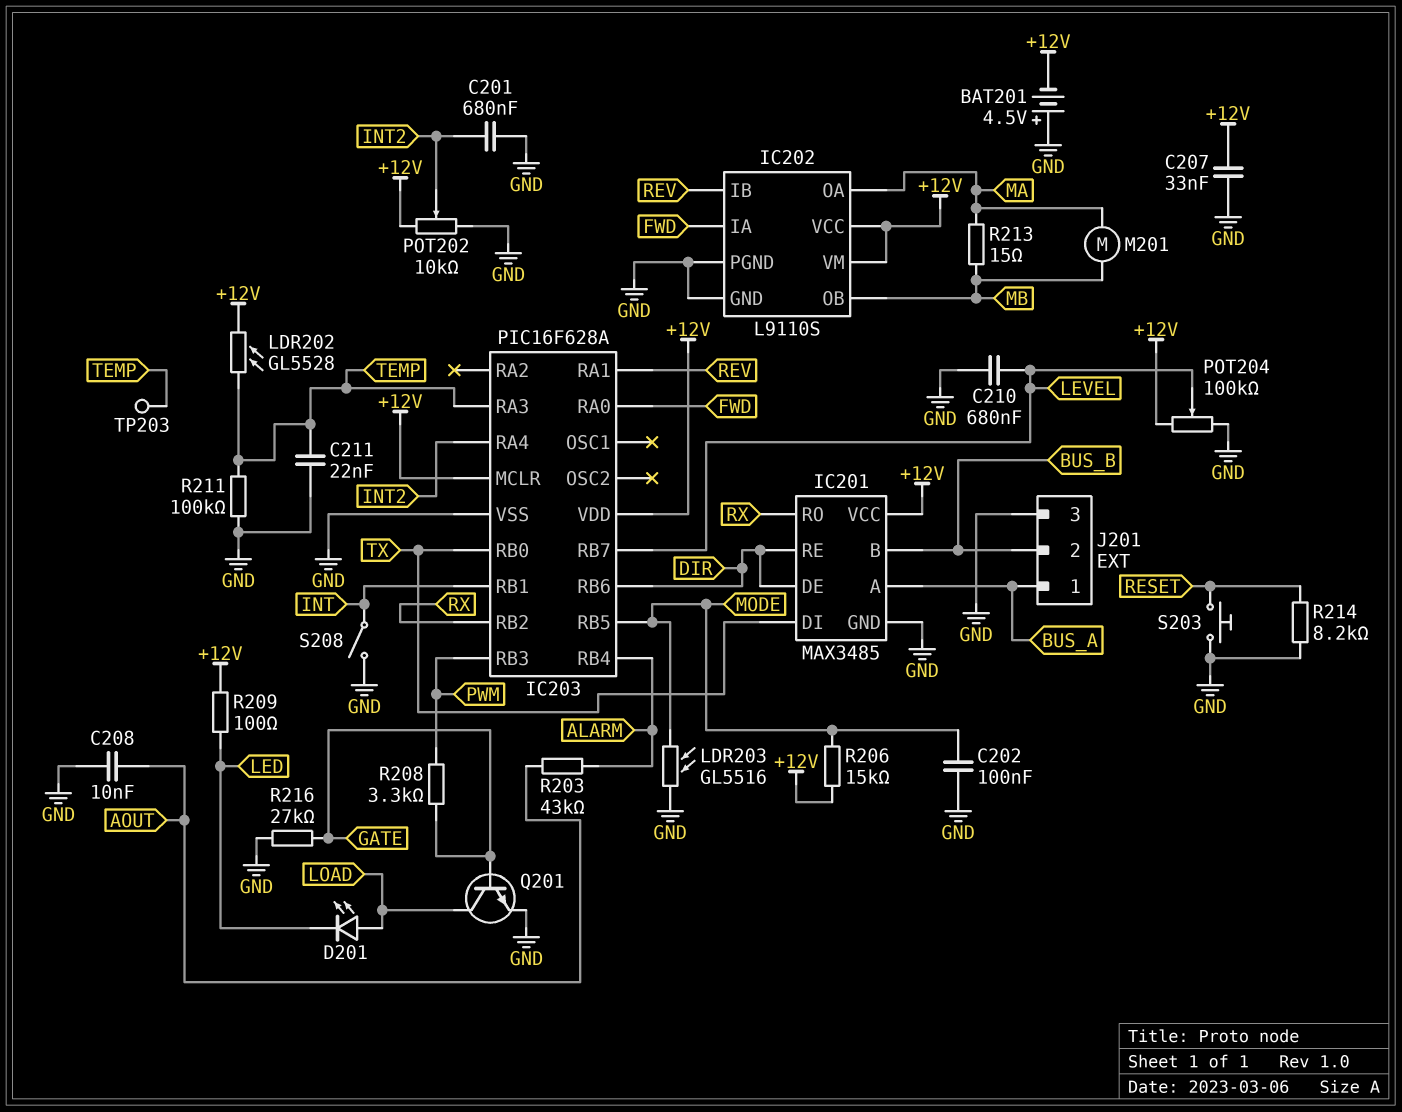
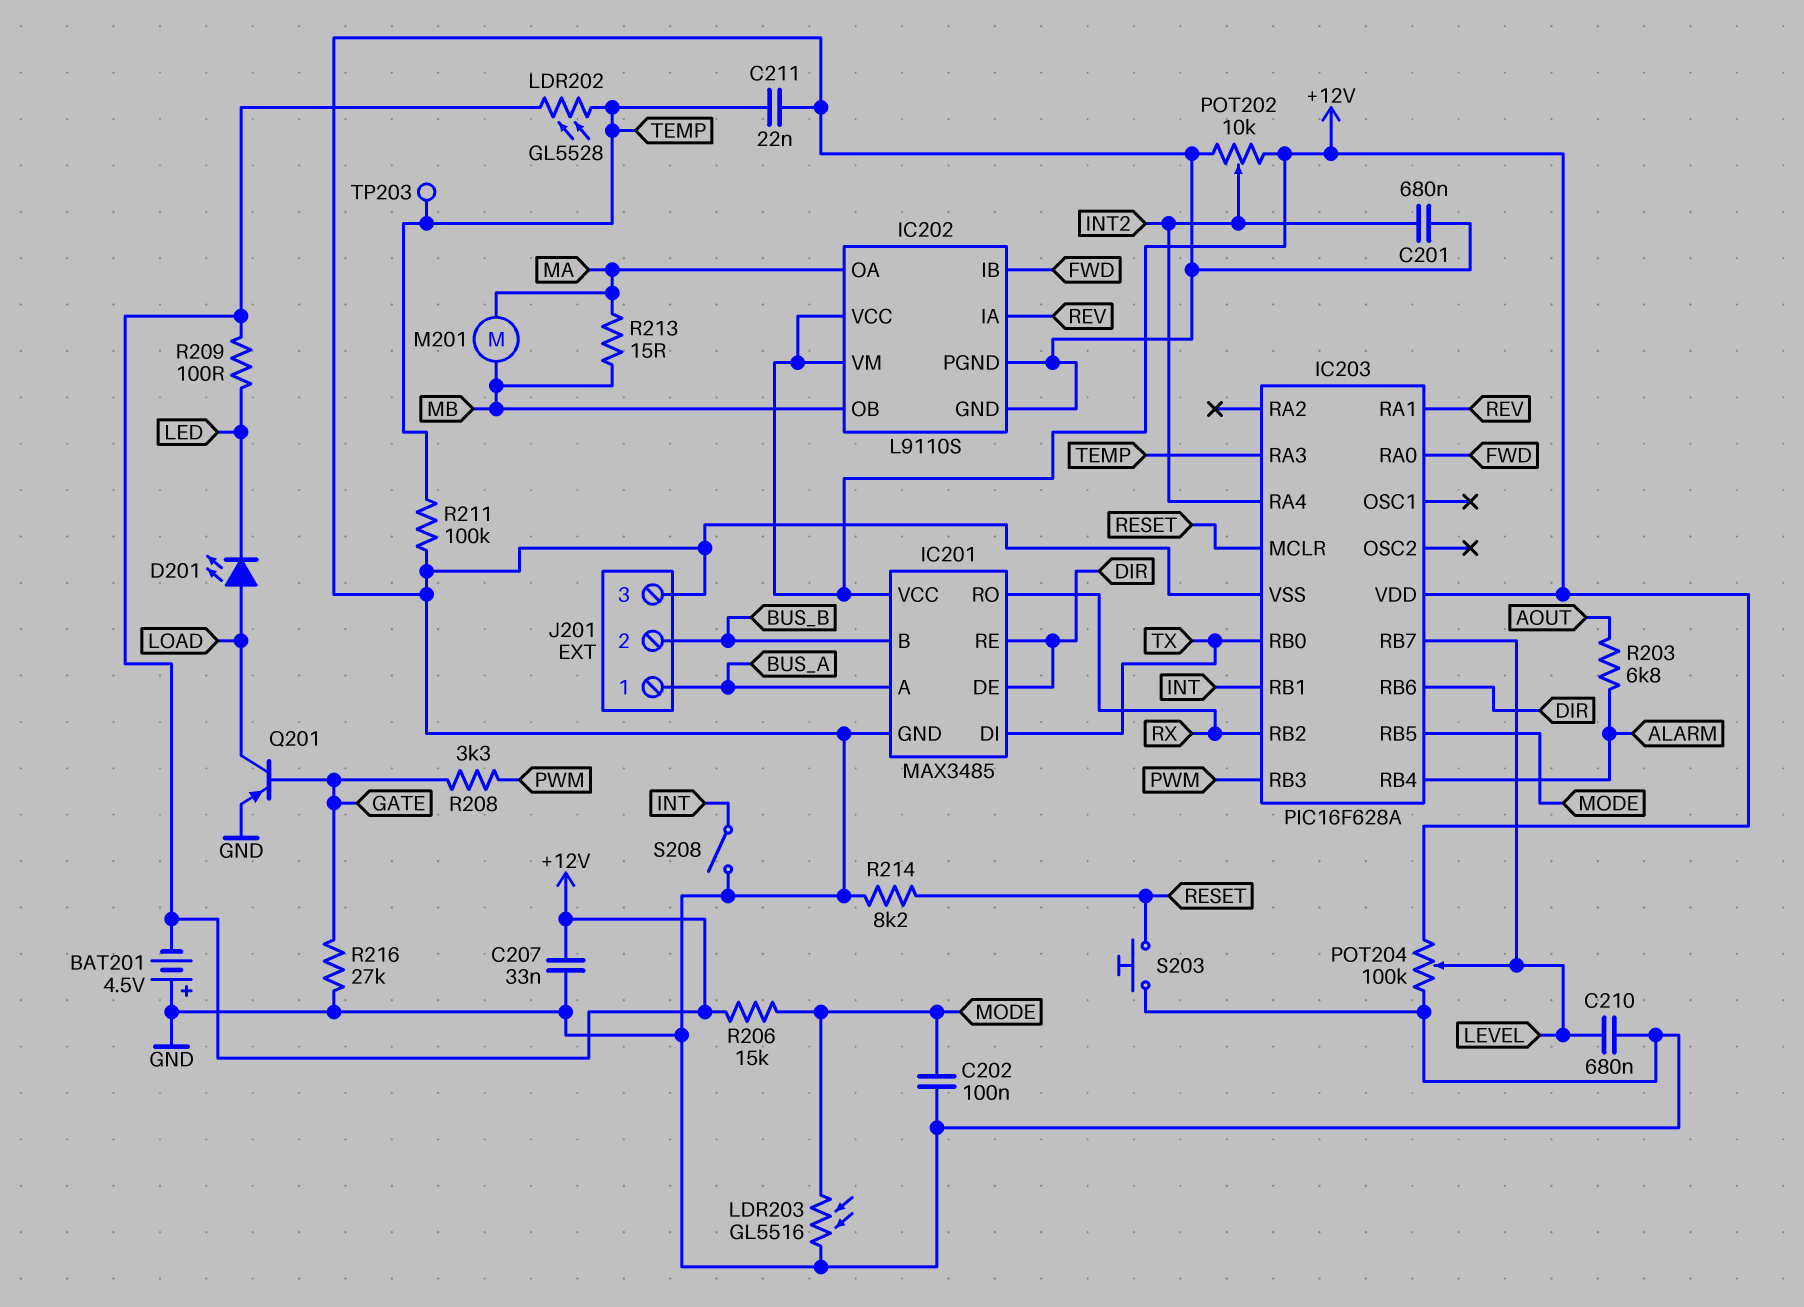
C208: 10nF (AOUT, GND) -> none
IC202 pin IA: FWD -> REV
IC202 pin IB: REV -> FWD
IC203 pin MCLR: +12V -> RESET
Q201: NPN (B GATE, C LOAD, E GND) -> PNP (B GATE, C LOAD, E GND)
R203: 43k (ALARM, AOUT) -> 6.8k (ALARM, AOUT)

